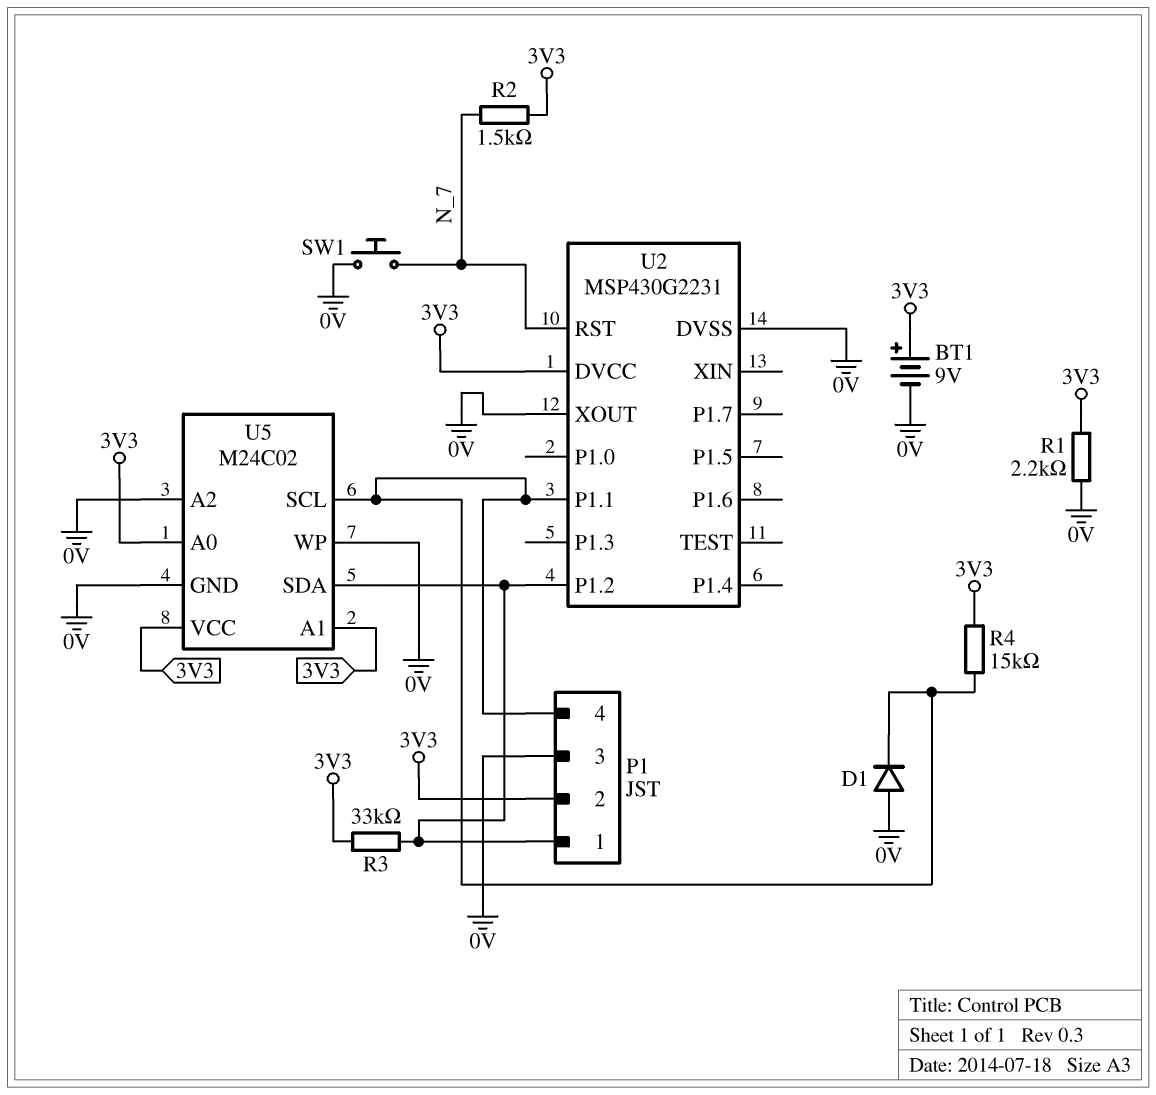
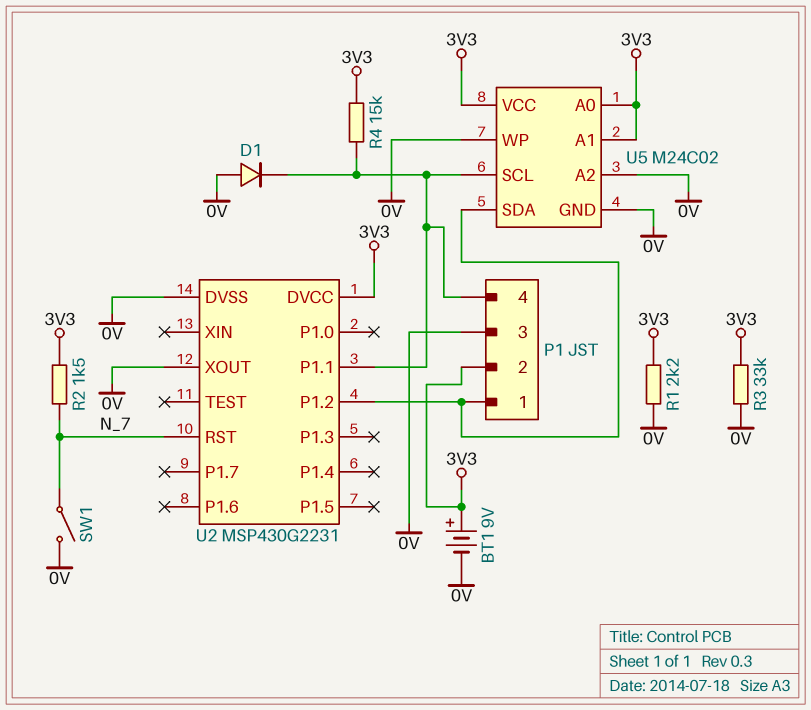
R3: 33k (3V3, P1/1) -> 33k (0V, 3V3)
SW1: button (0V, N_7) -> switch (0V, N_7)

